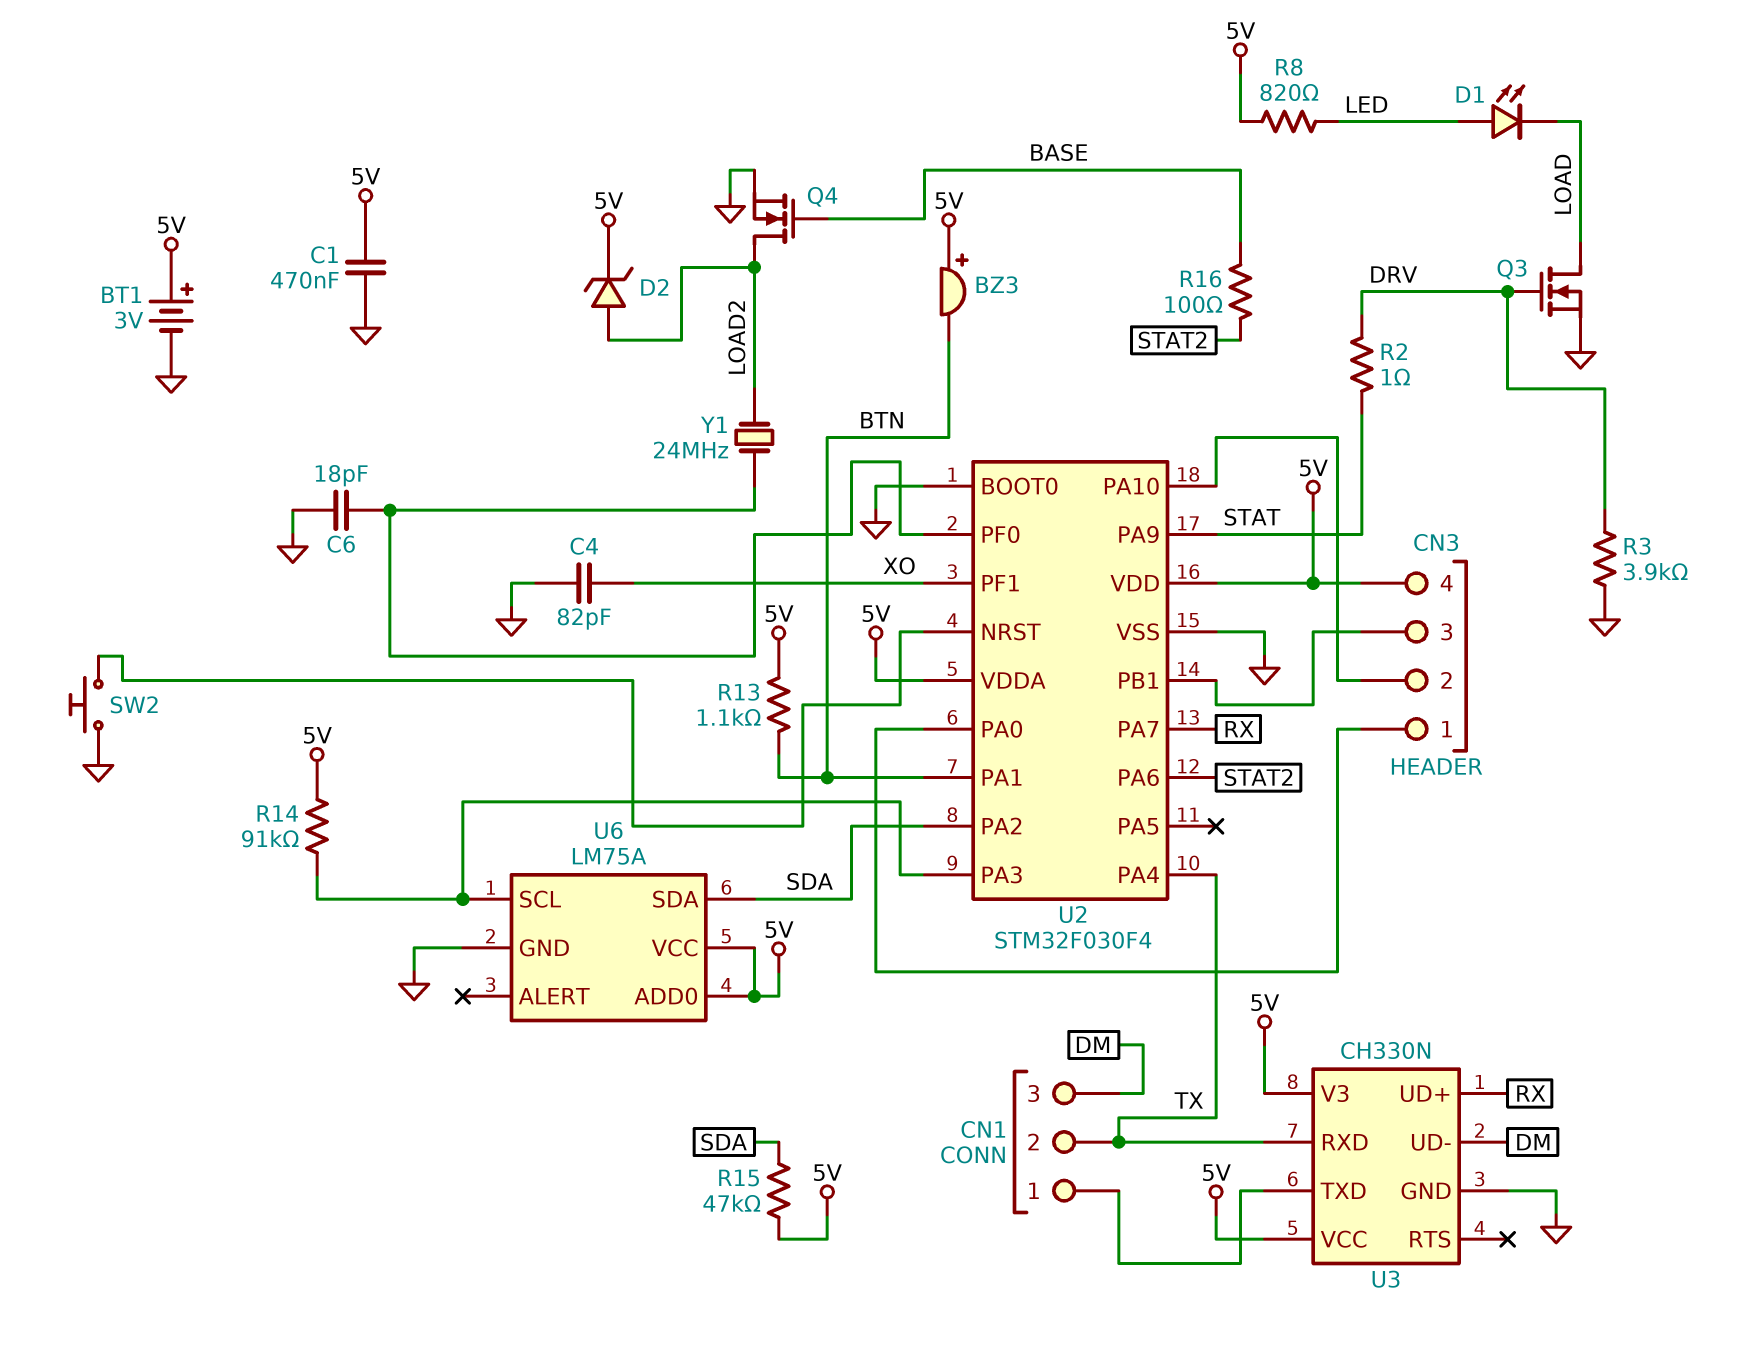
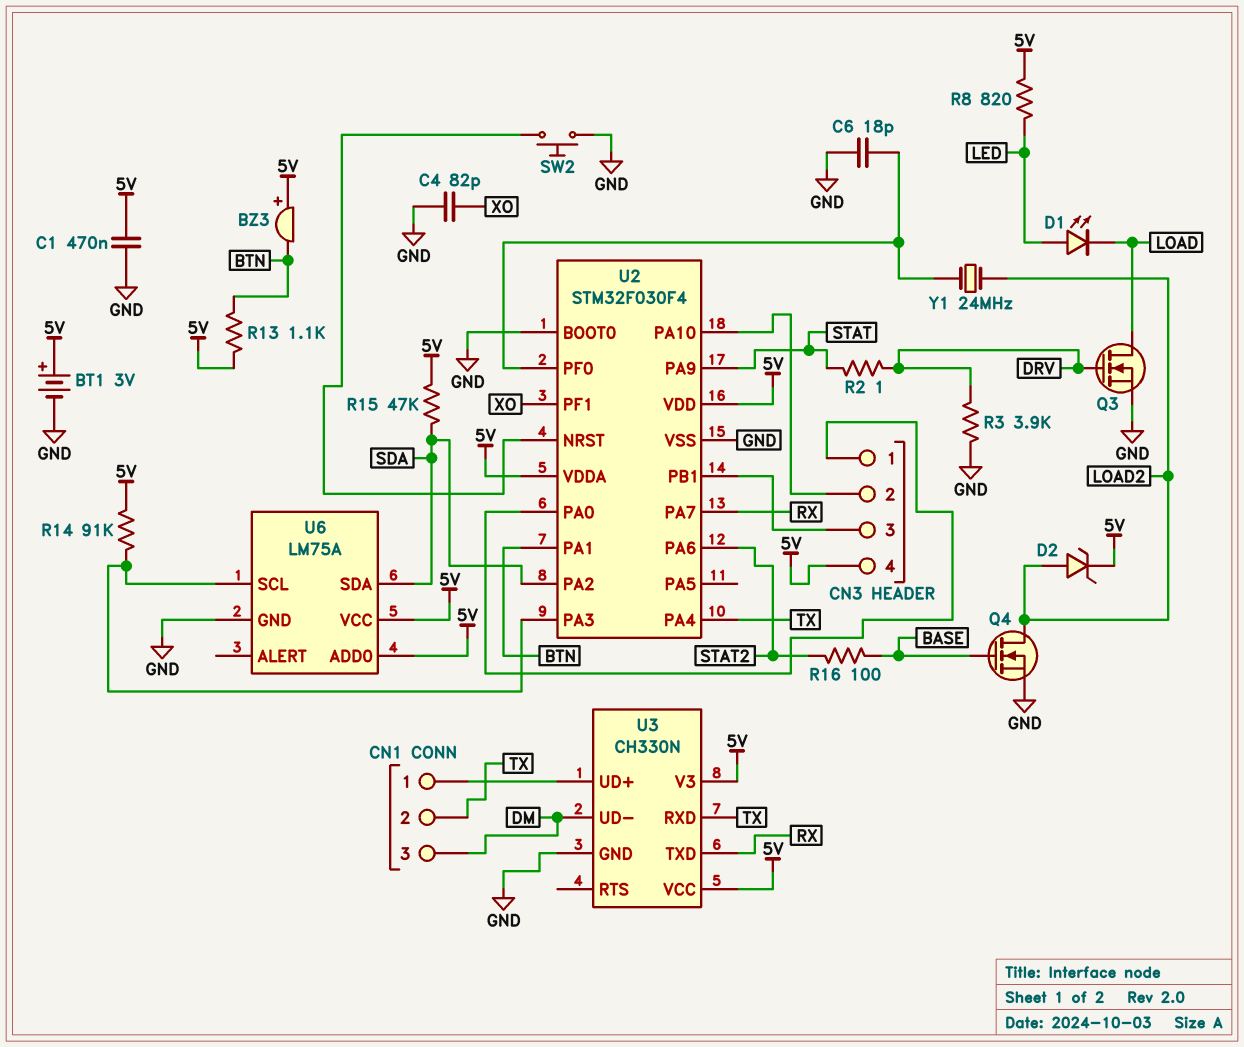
U3 pin TXD: CN1/1 -> RX
U3 pin UD+: RX -> CN1/1

